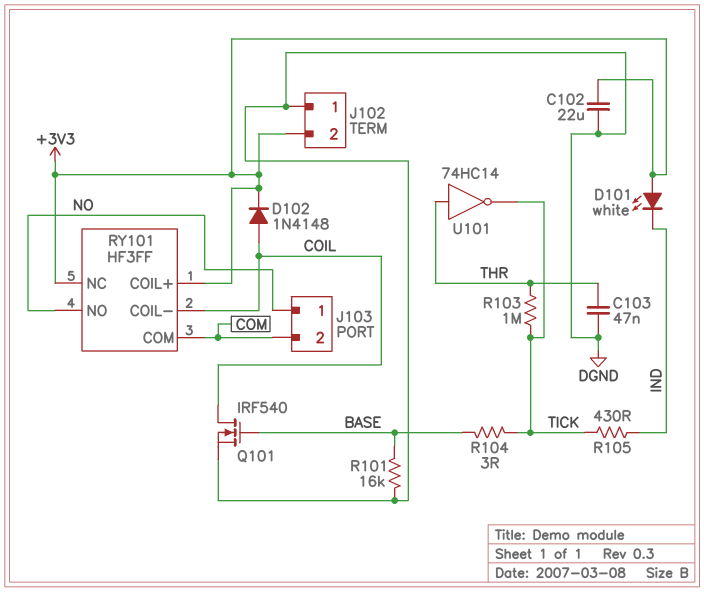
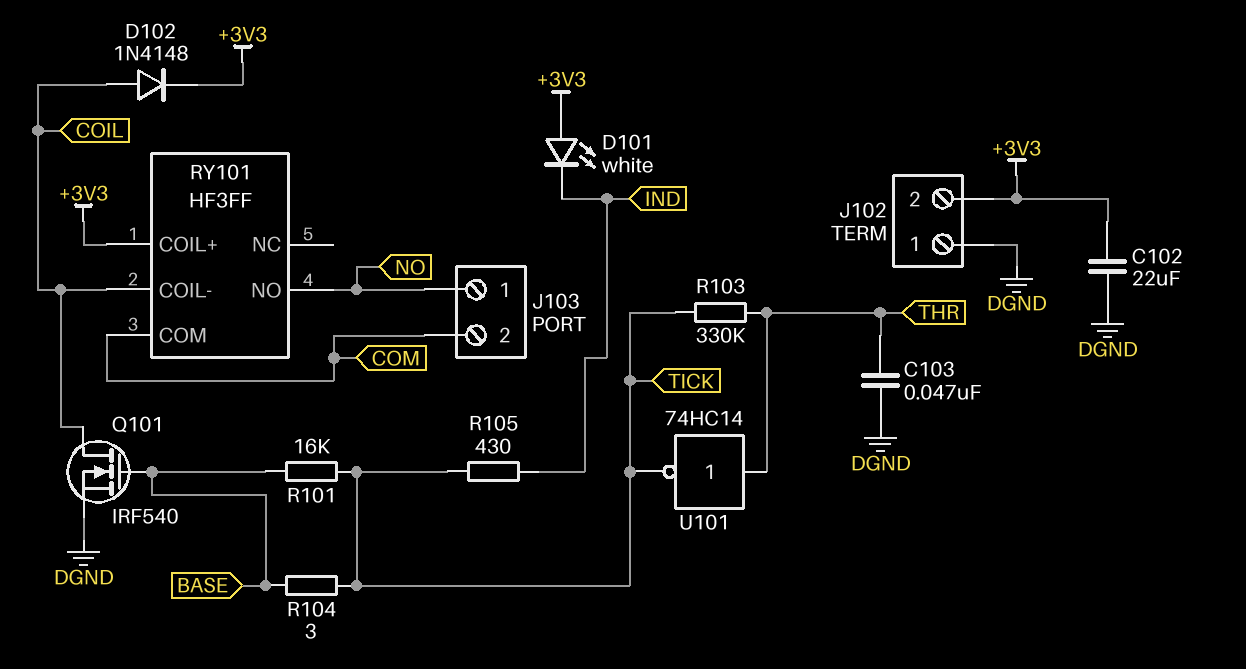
R101: 16k (BASE, DGND) -> 16k (BASE, TICK)
R103: 1M (THR, TICK) -> 330k (THR, TICK)
RY101 pin NC: +3V3 -> none

